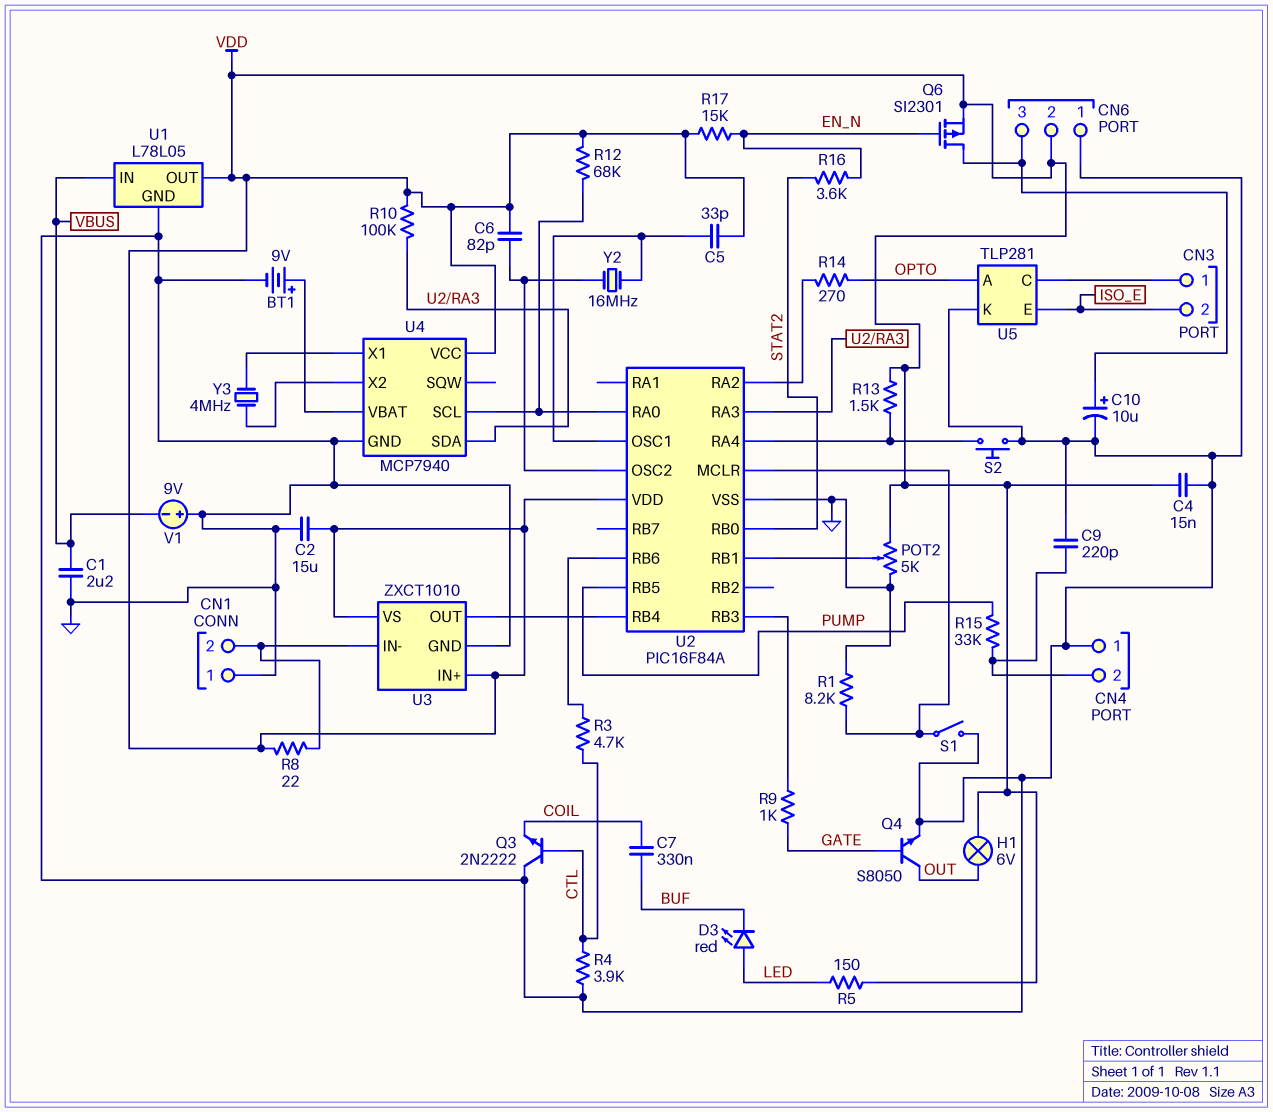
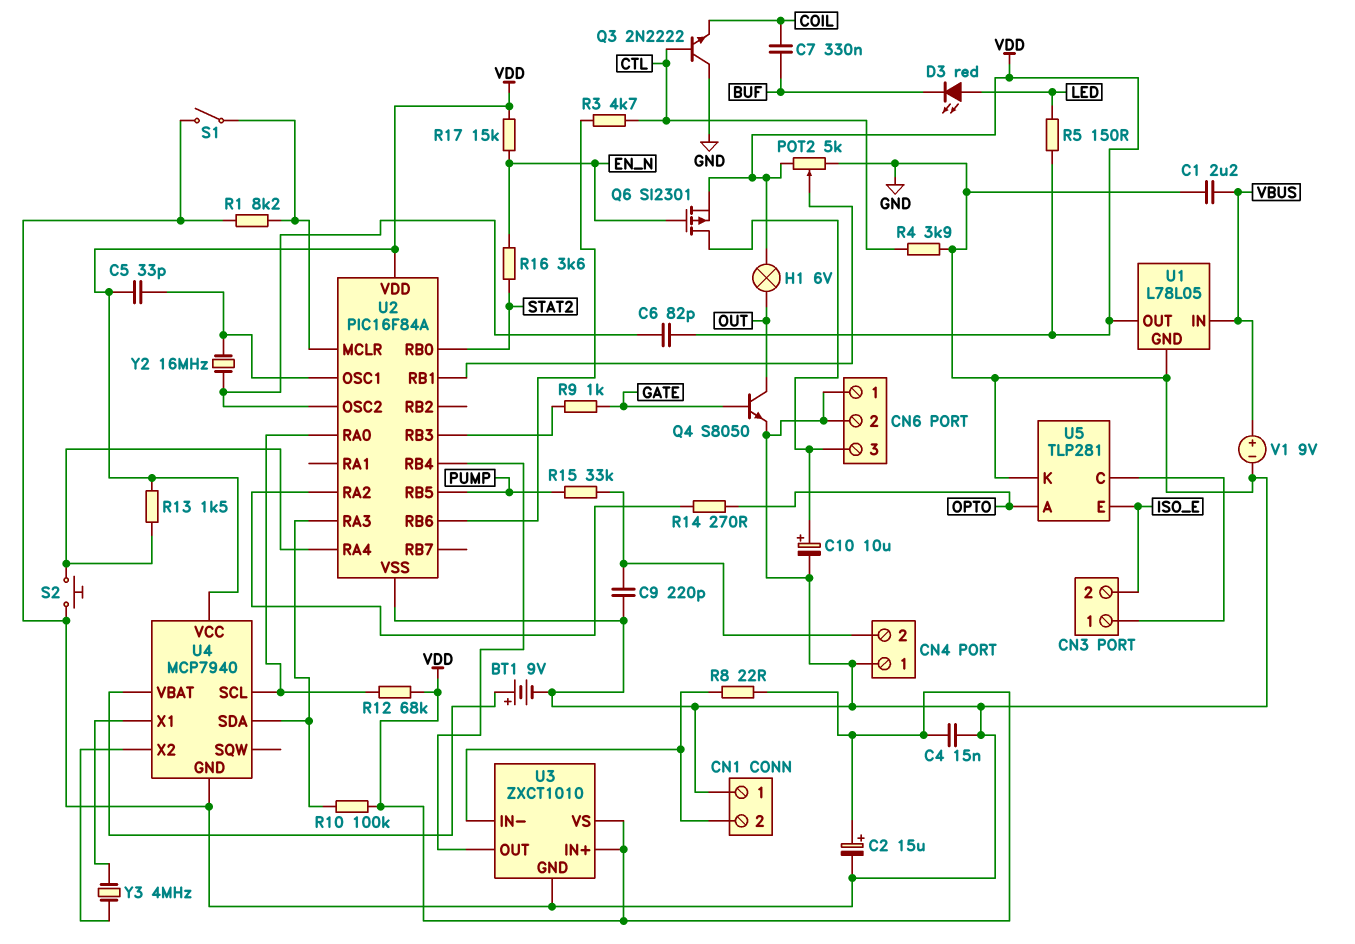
C2: 15uF (GND, VDD) -> 15uF (plus VDD, minus GND)
CN6 pin 2: VDD -> GND
V1: 9V (plus GND, minus VBUS) -> 9V (plus VBUS, minus GND)

